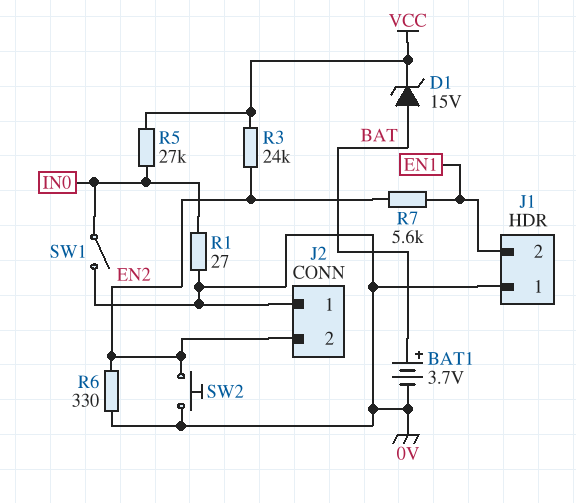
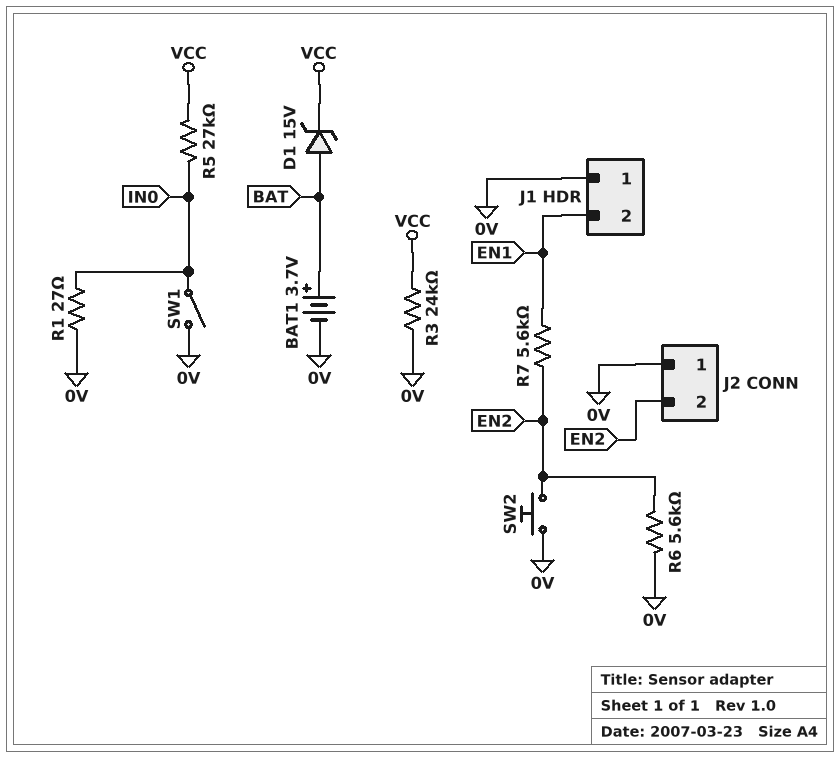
R3: 24k (EN2, VCC) -> 24k (0V, VCC)
R6: 330 (0V, EN2) -> 5.6k (0V, EN2)

